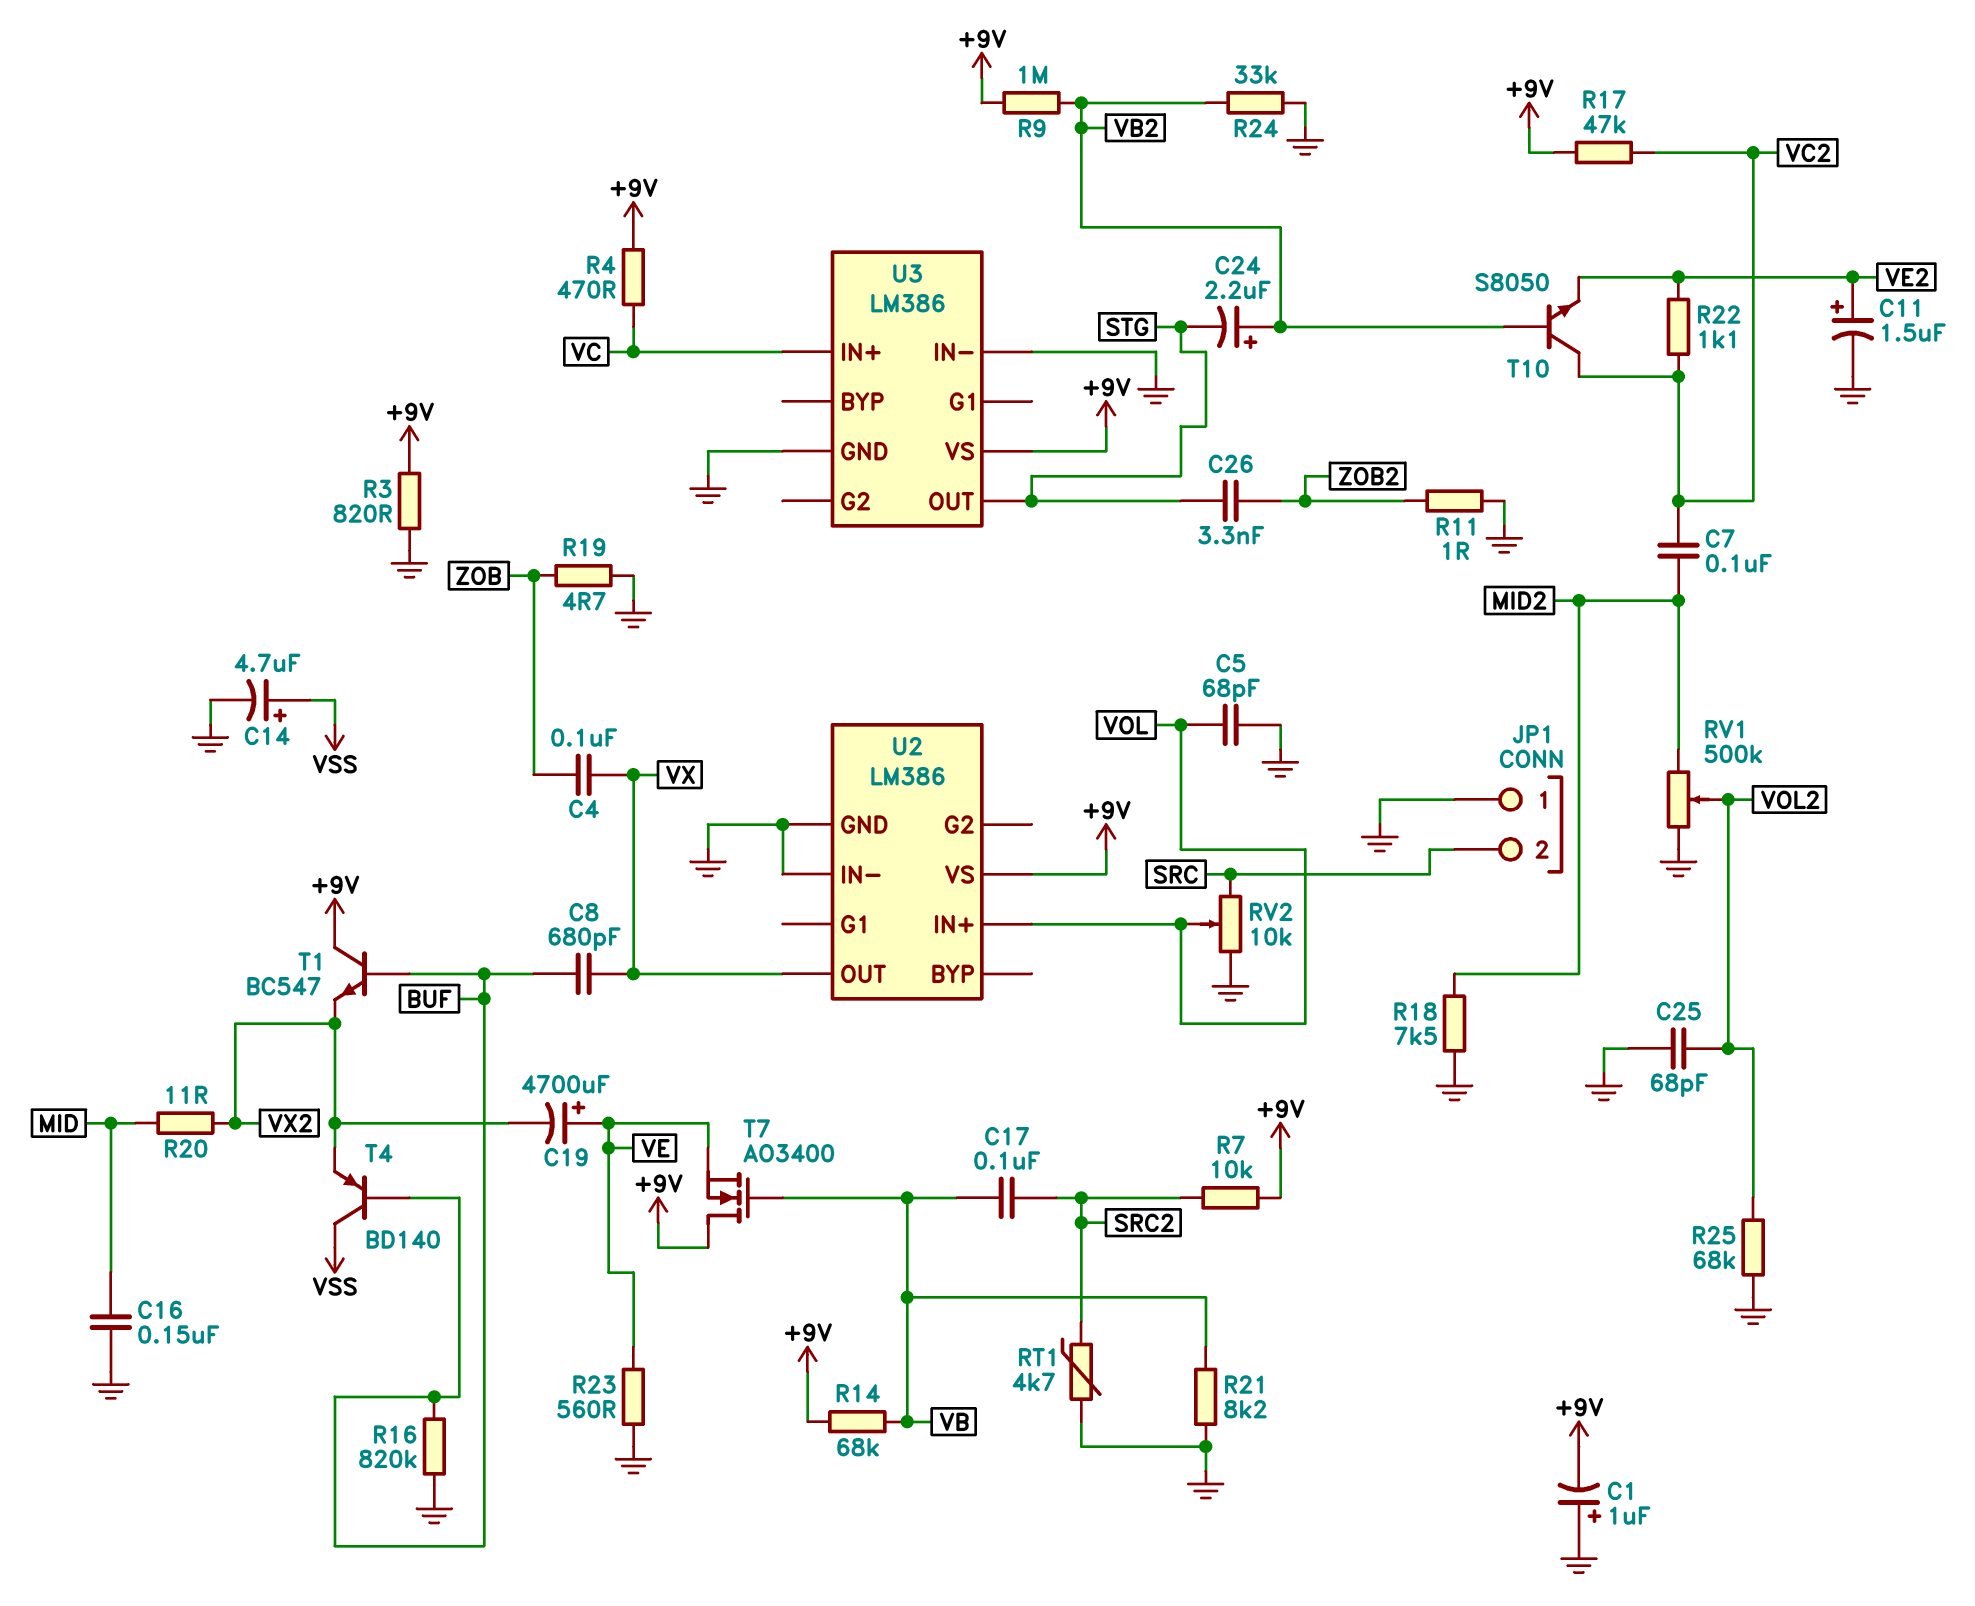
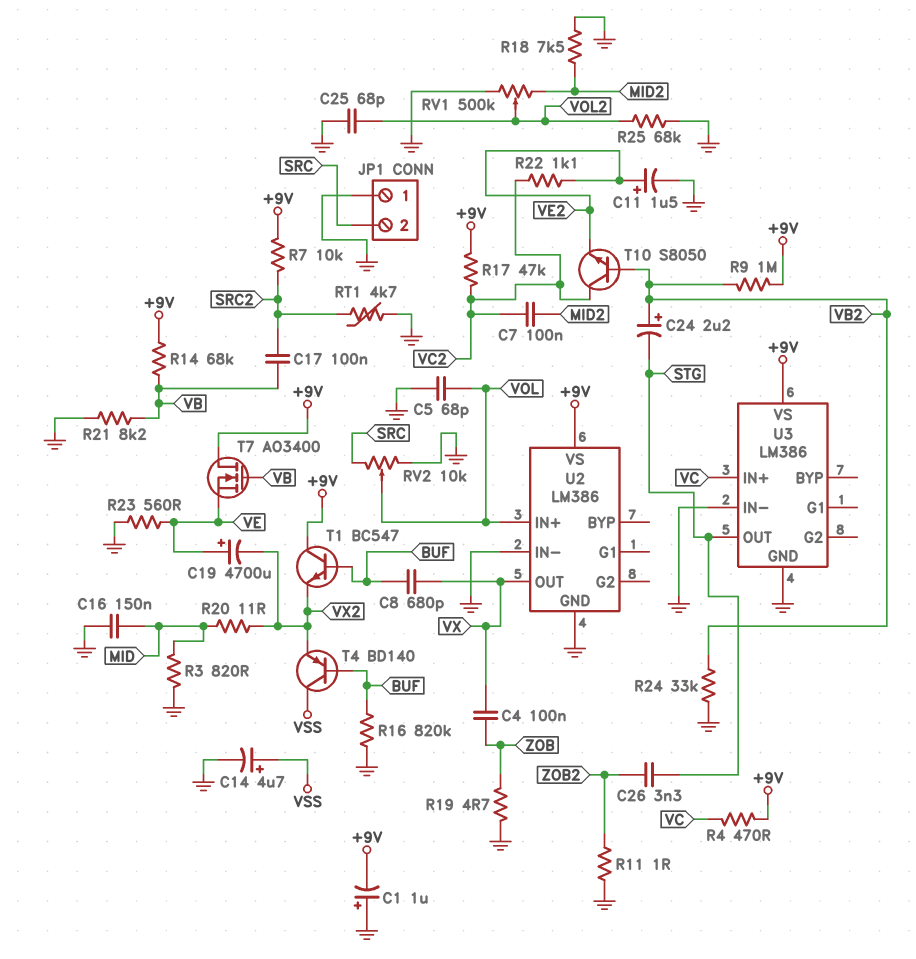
R3: 820 (+9V, GND) -> 820 (GND, MID)

